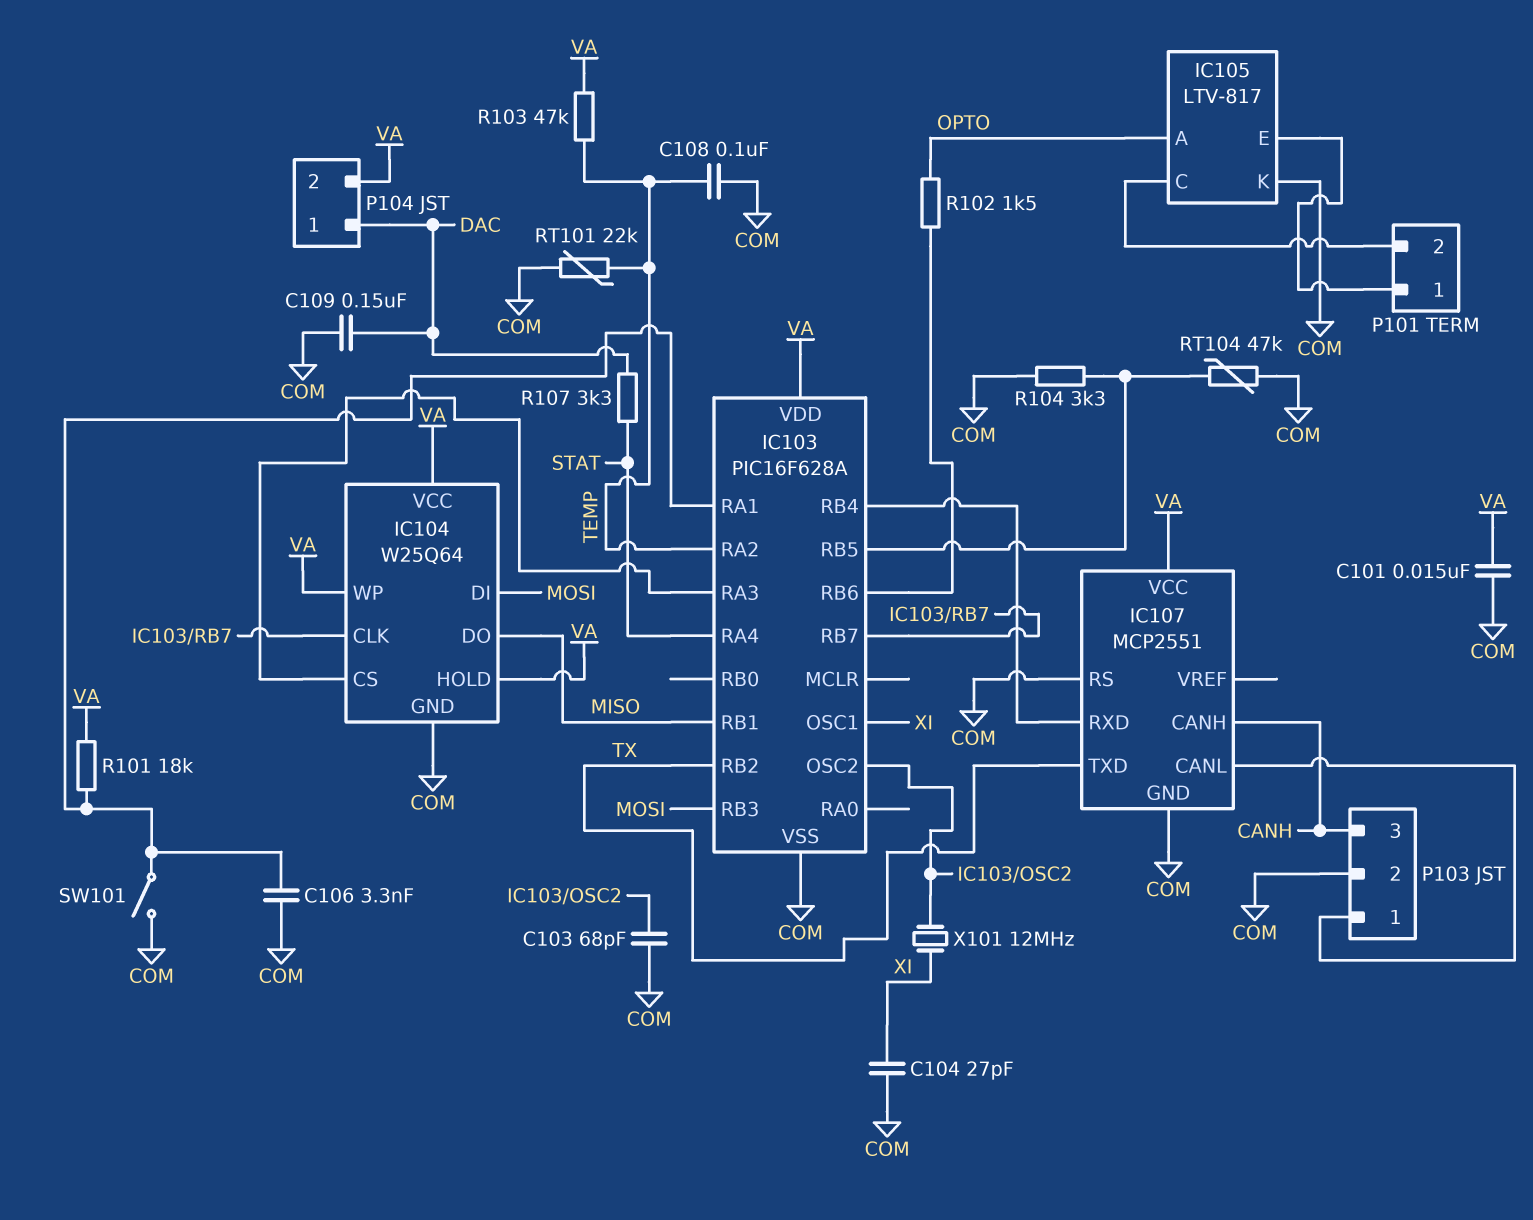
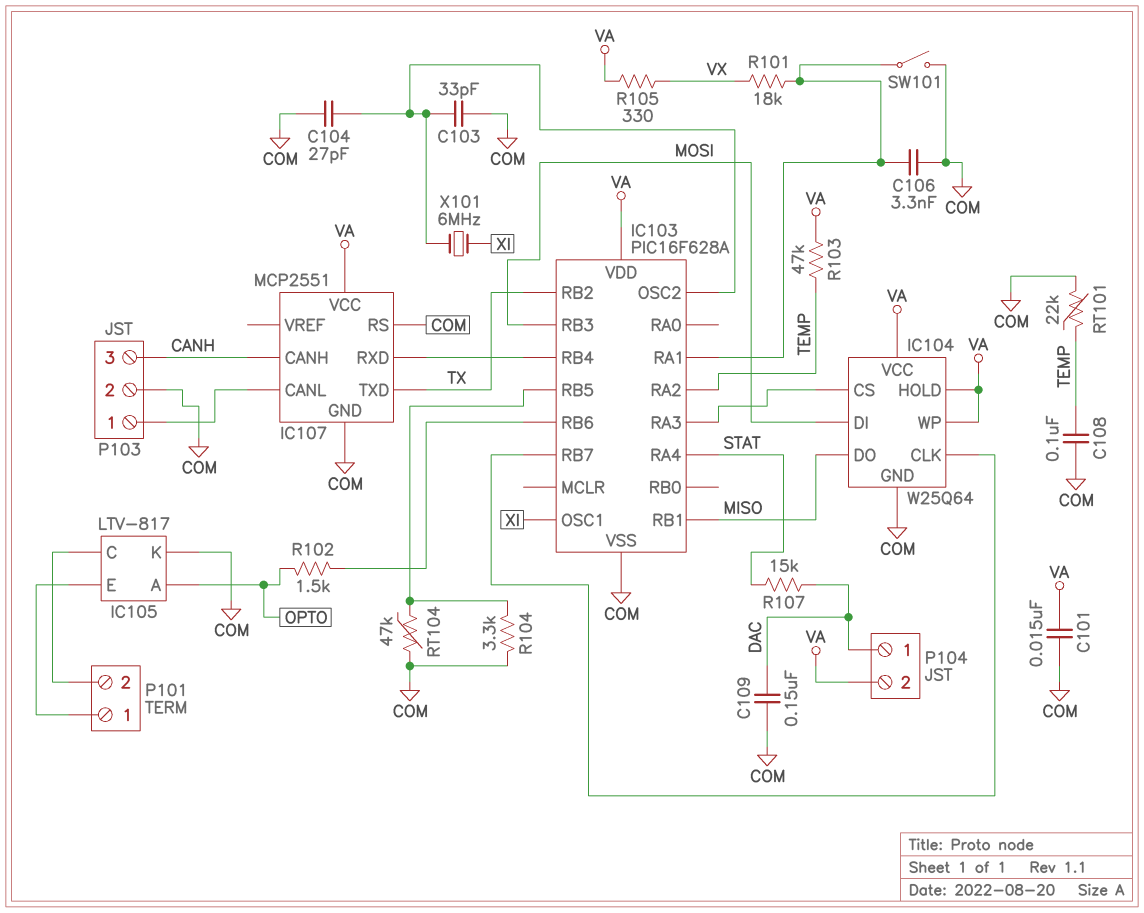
C103: 68pF (COM, IC103/OSC2) -> 33pF (COM, IC103/OSC2)
C104: 27pF (COM, XI) -> 27pF (COM, IC103/OSC2)
R101: 18k (IC103/RA1, VA) -> 18k (IC103/RA1, VX)
R105: none -> 330 (VA, VX)
R107: 3.3k (DAC, STAT) -> 15k (DAC, STAT)
X101: 12MHz (IC103/OSC2, XI) -> 6MHz (IC103/OSC2, XI)

